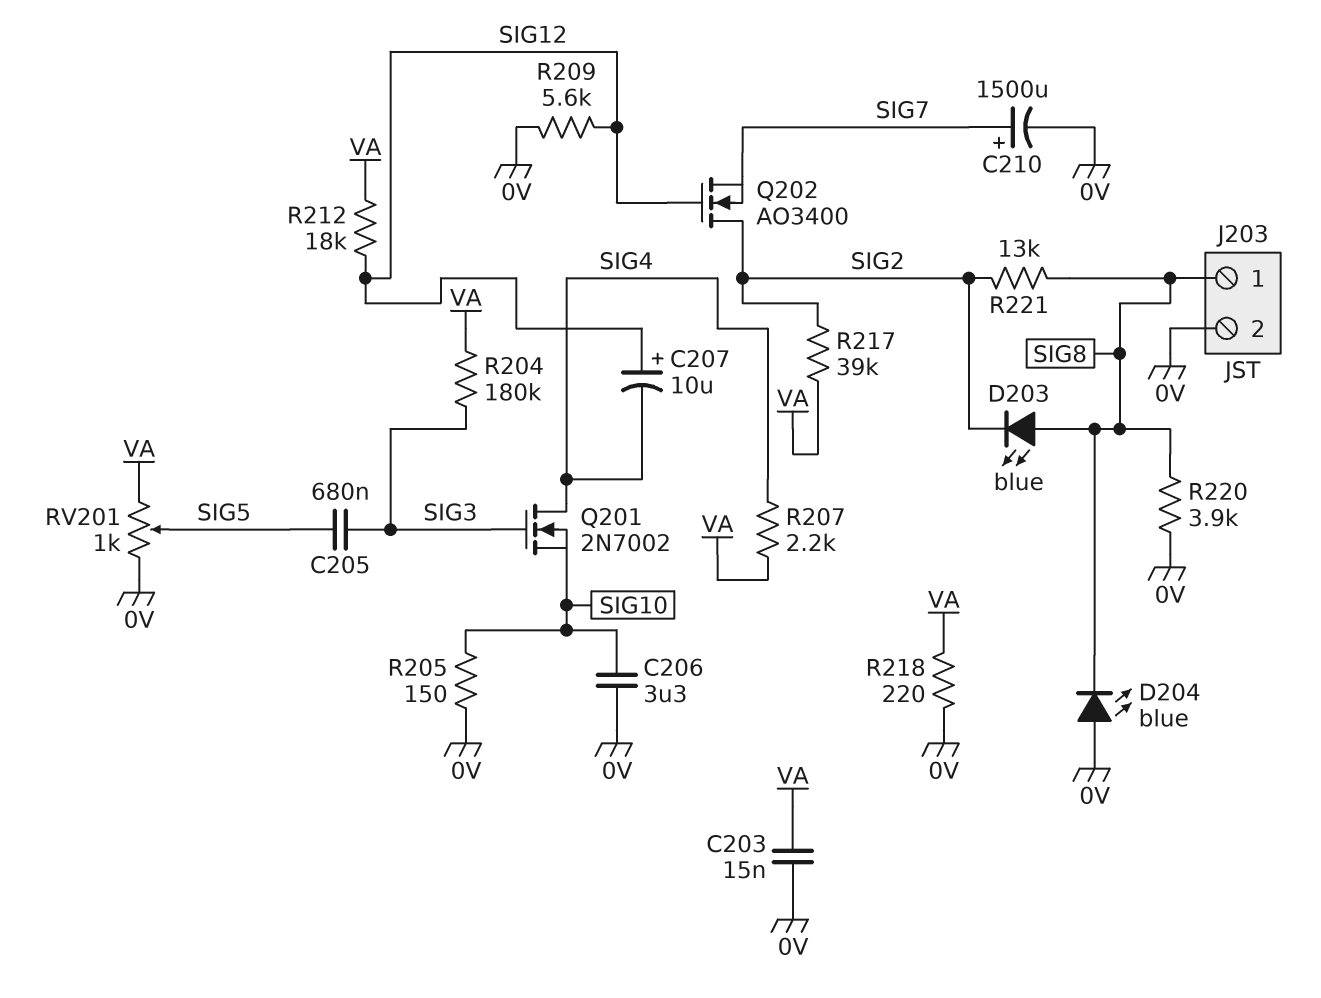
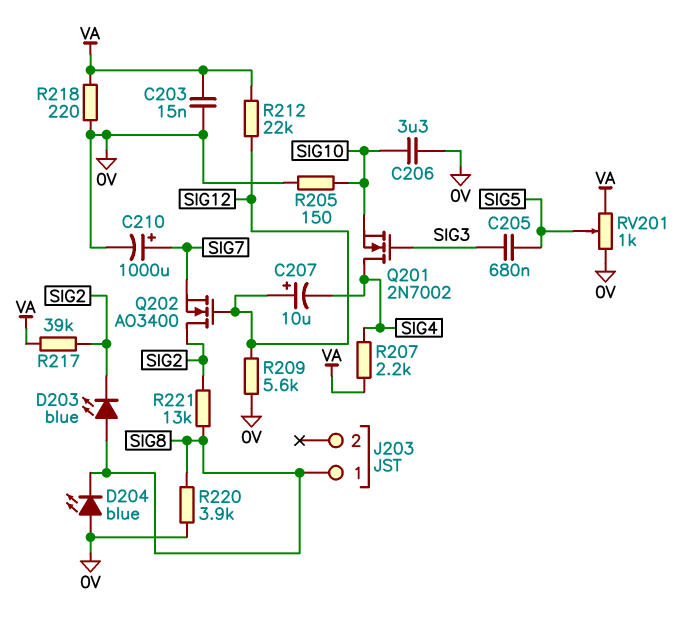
C210: 1500uF (plus SIG7, minus 0V) -> 1000uF (plus SIG7, minus 0V)
J203 pin 2: 0V -> none
R204: 180k (SIG3, VA) -> none
R212: 18k (SIG12, VA) -> 22k (SIG12, VA)

